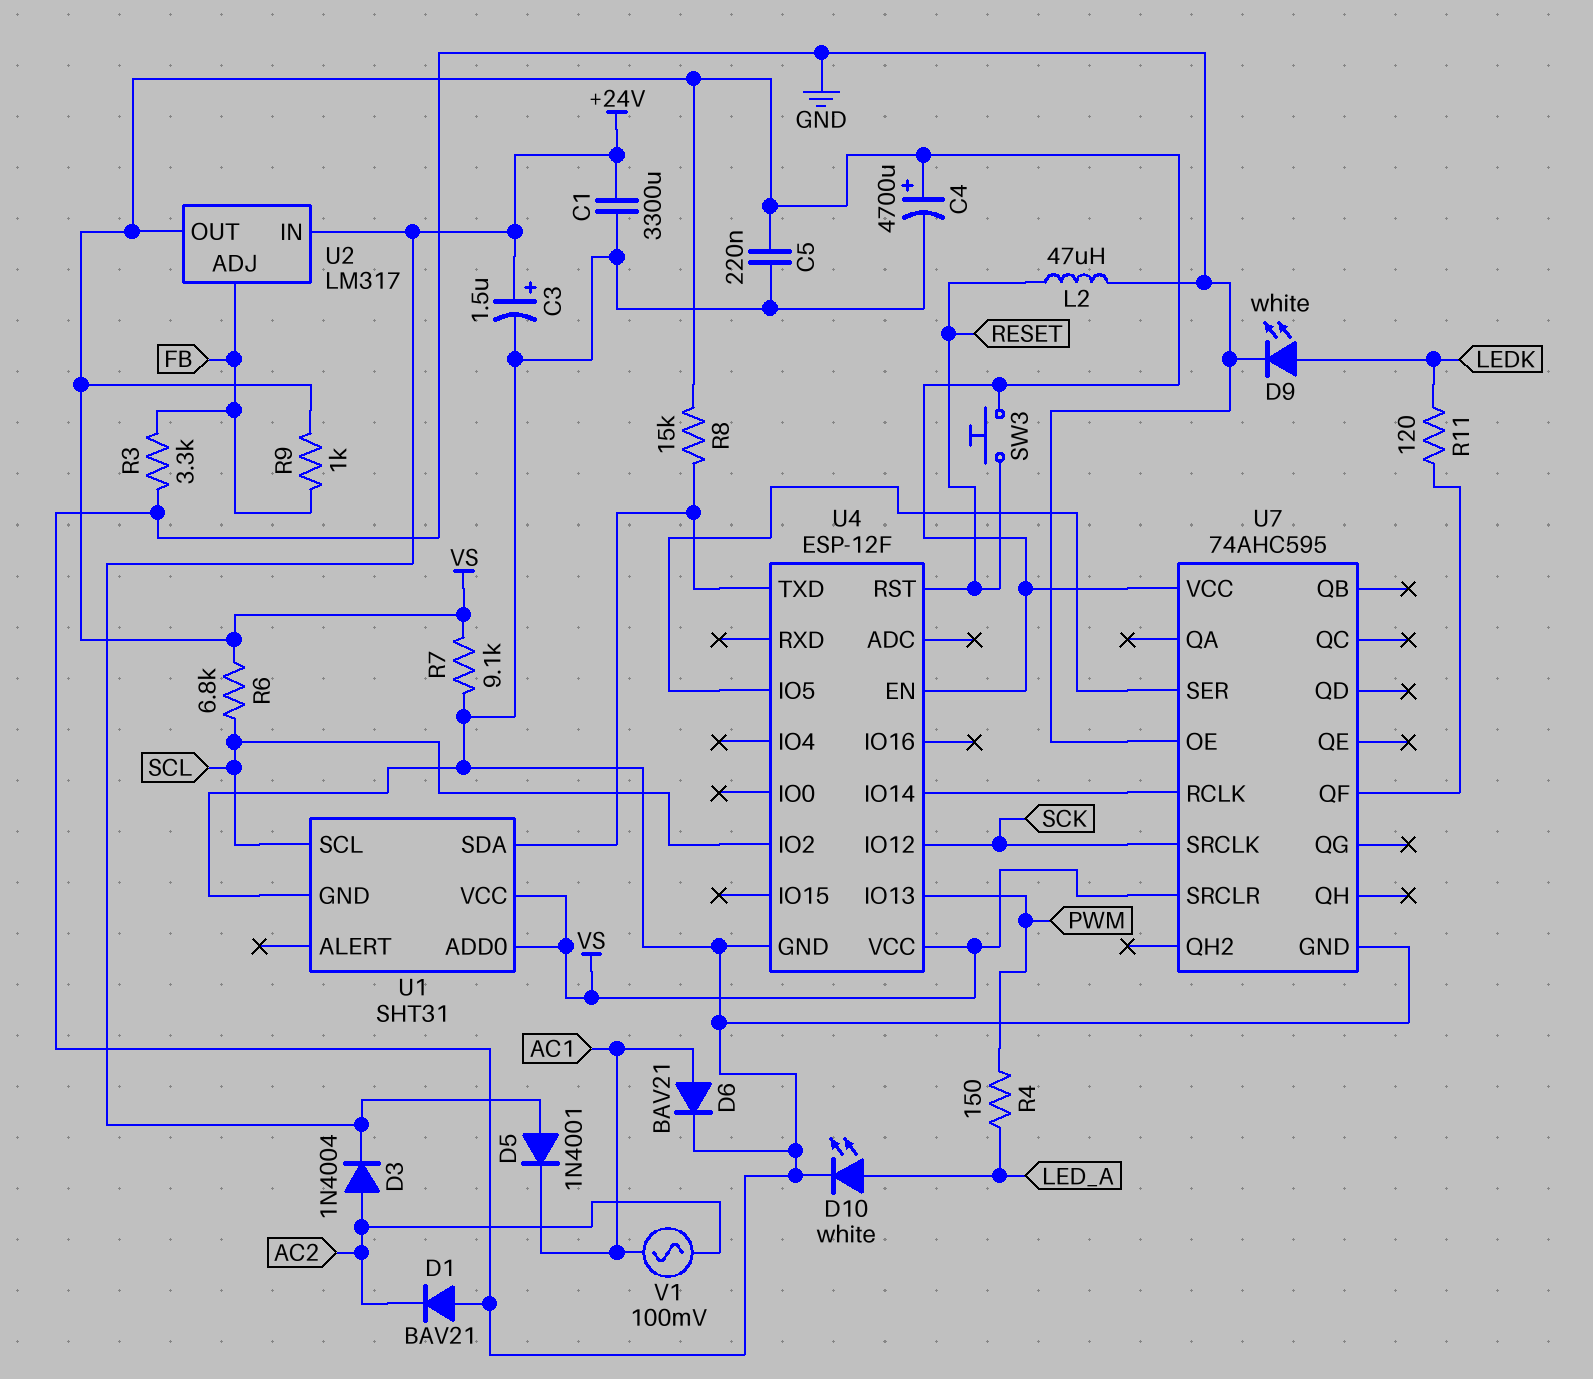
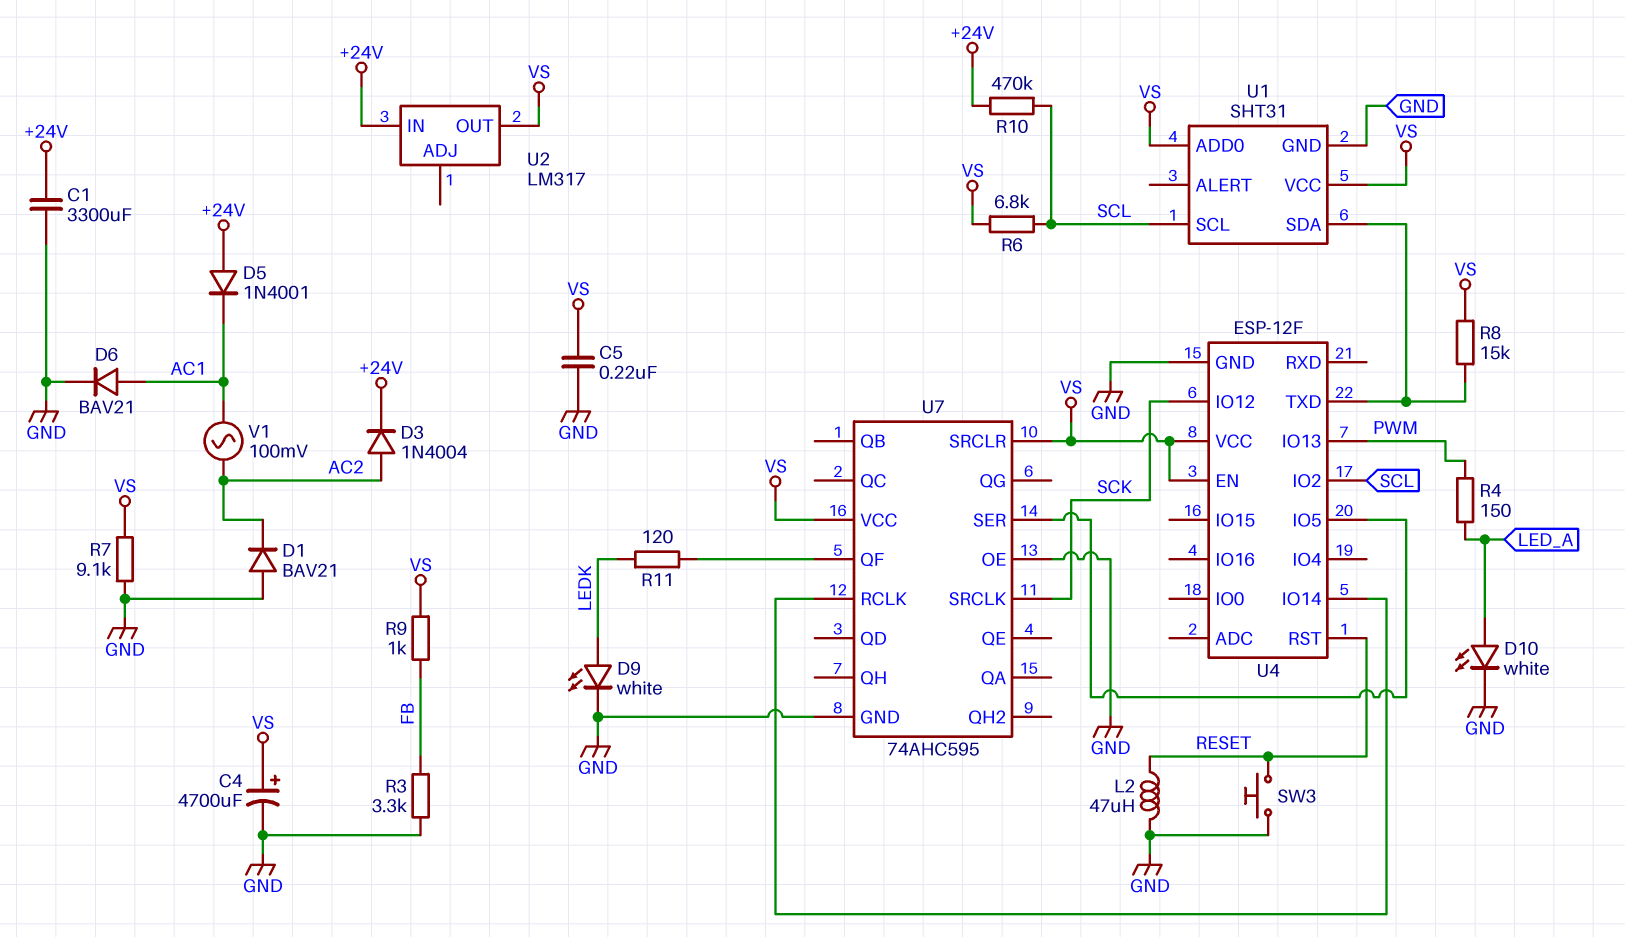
C3: 1.5uF (plus +24V, minus GND) -> none
R10: none -> 470k (+24V, SCL)
SW3: button (RESET, VS) -> button (GND, RESET)
U2 pin ADJ: FB -> none

